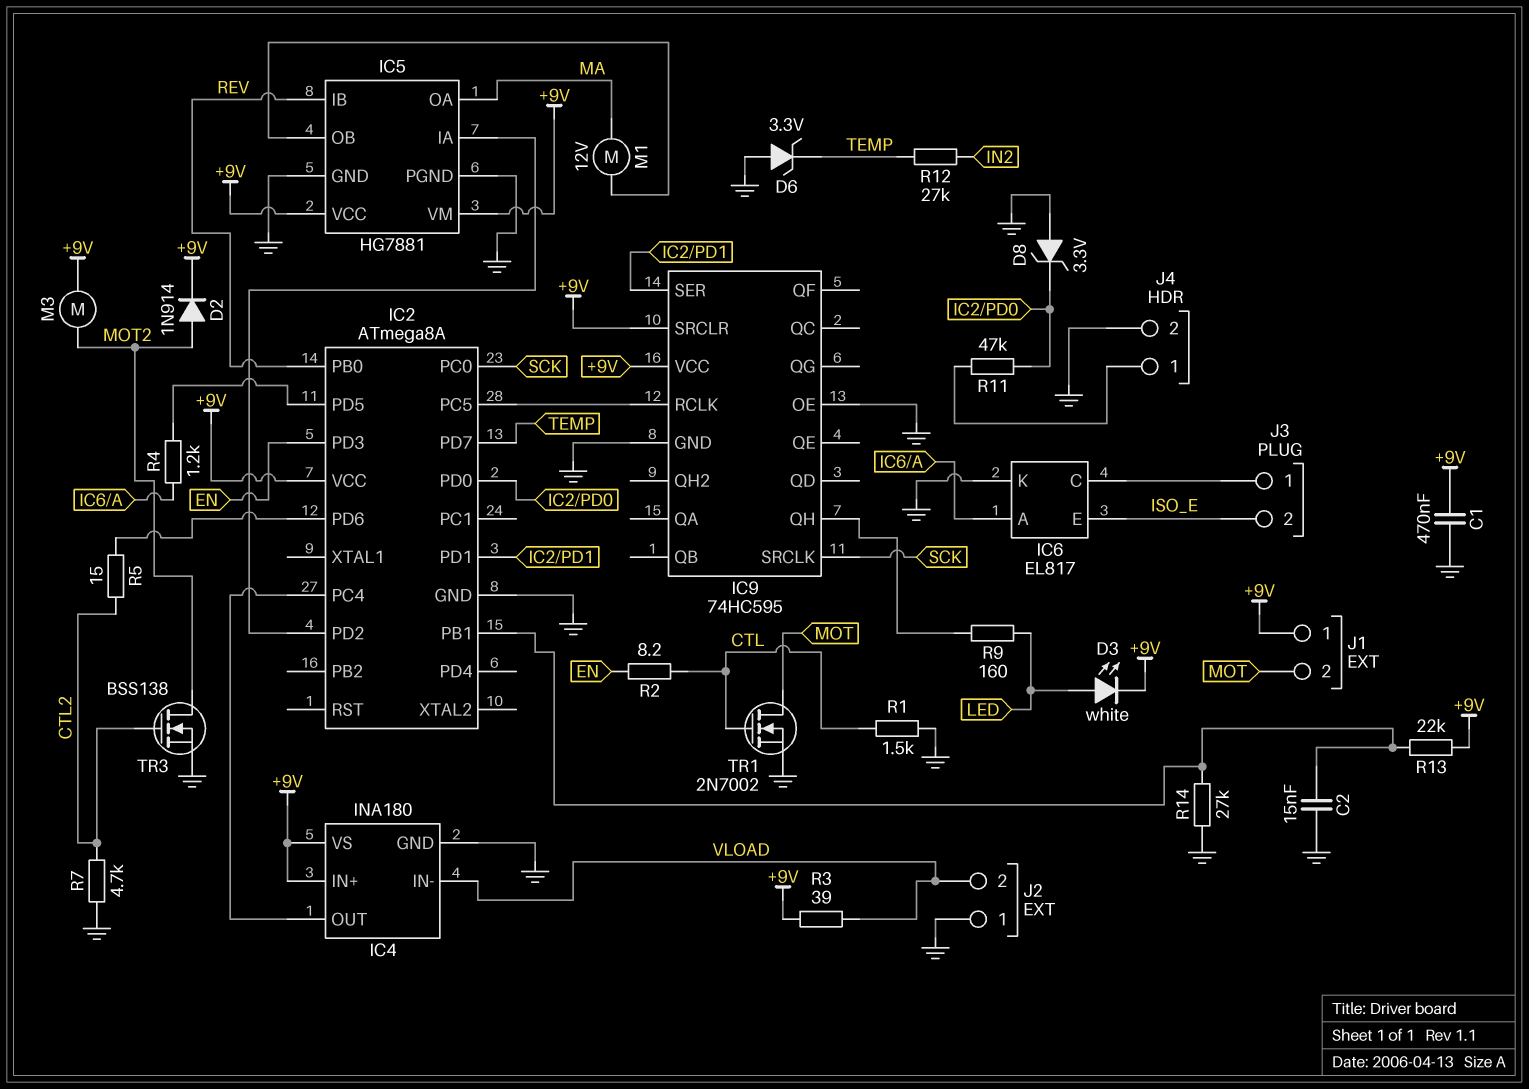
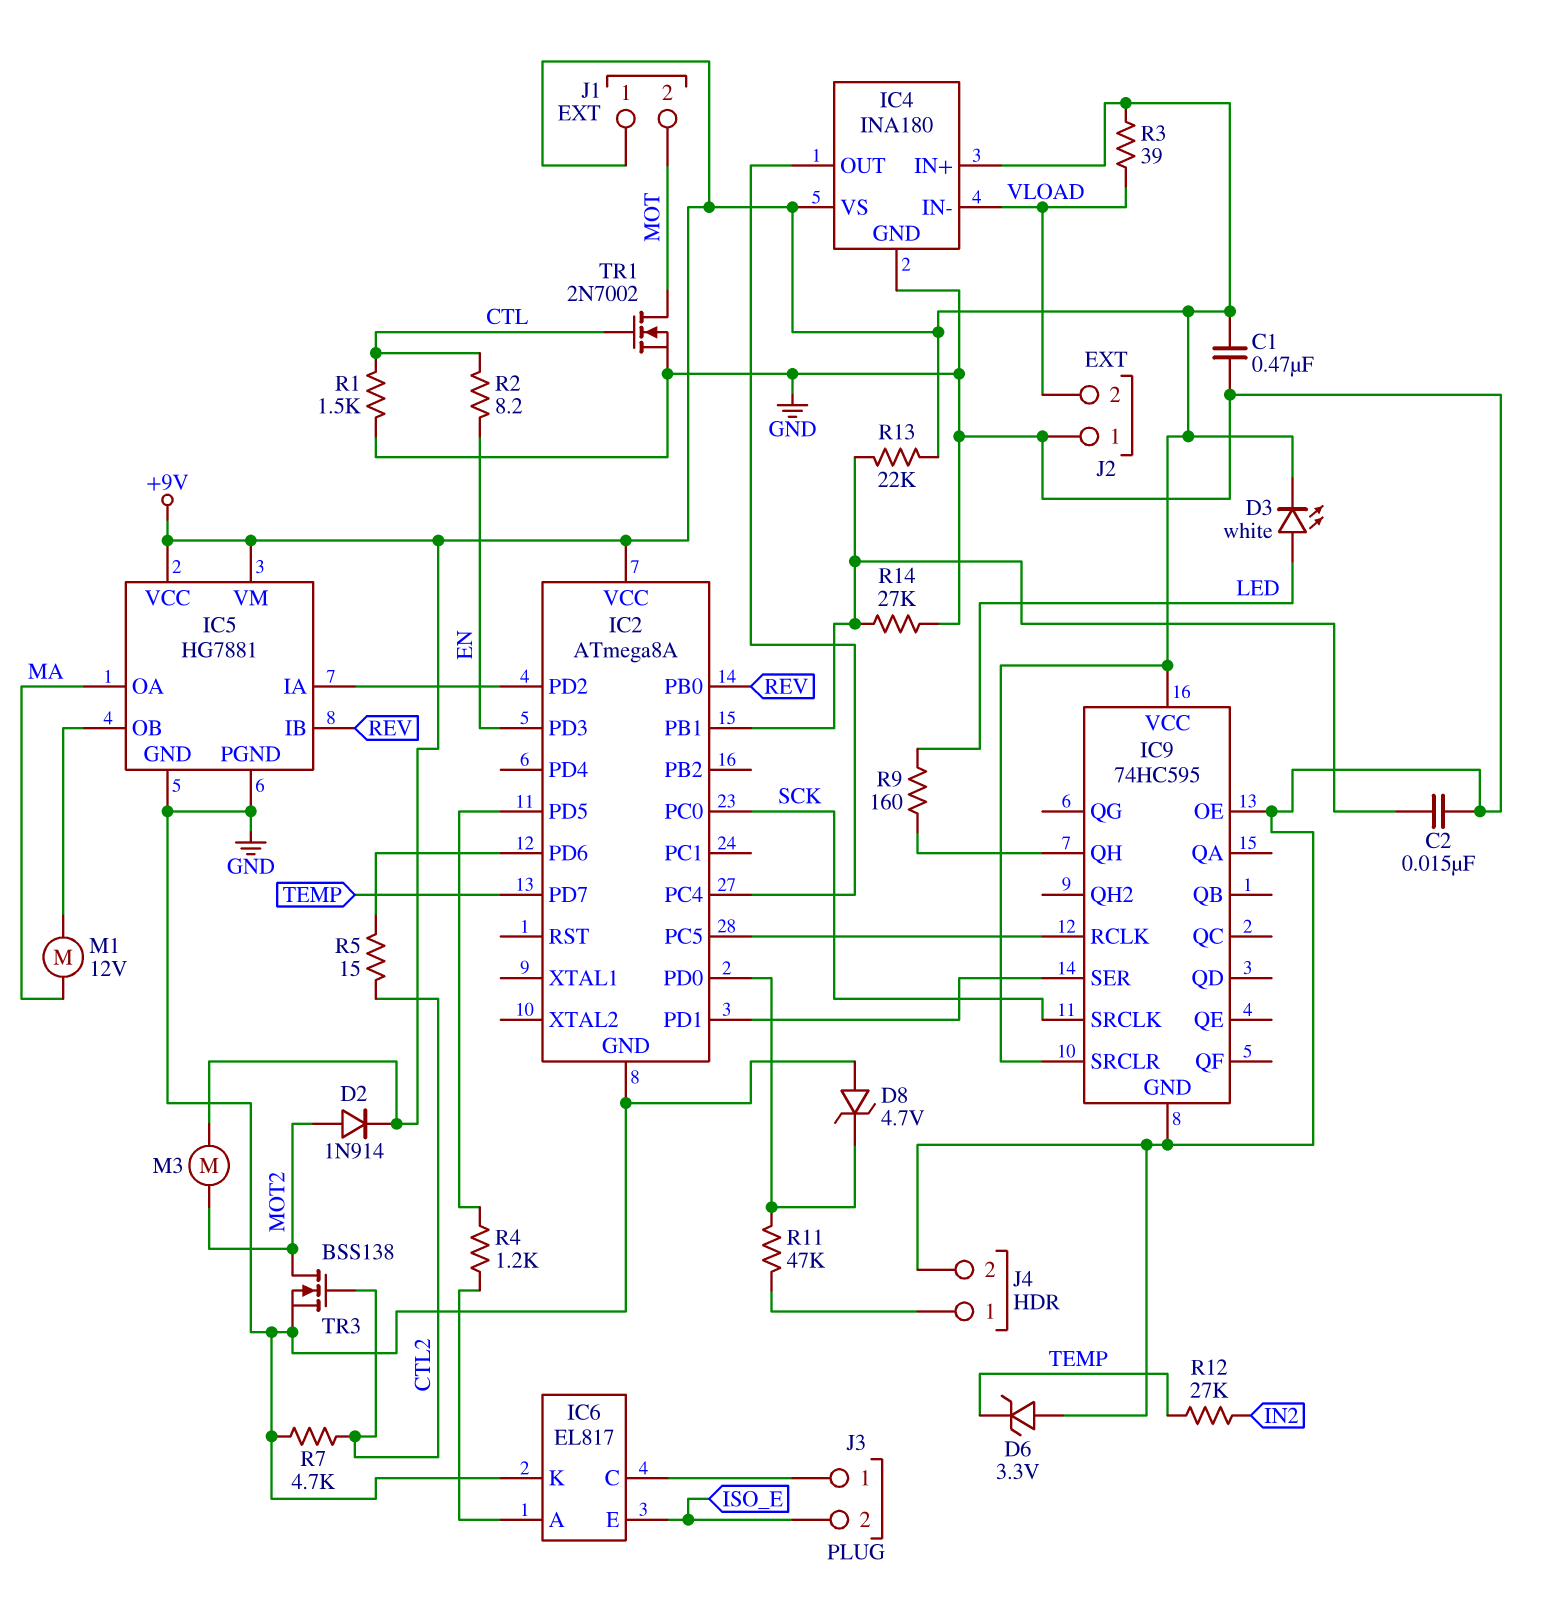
D8: zener 3.3V (A GND, K IC2/PD0) -> zener 4.7V (A GND, K IC2/PD0)

